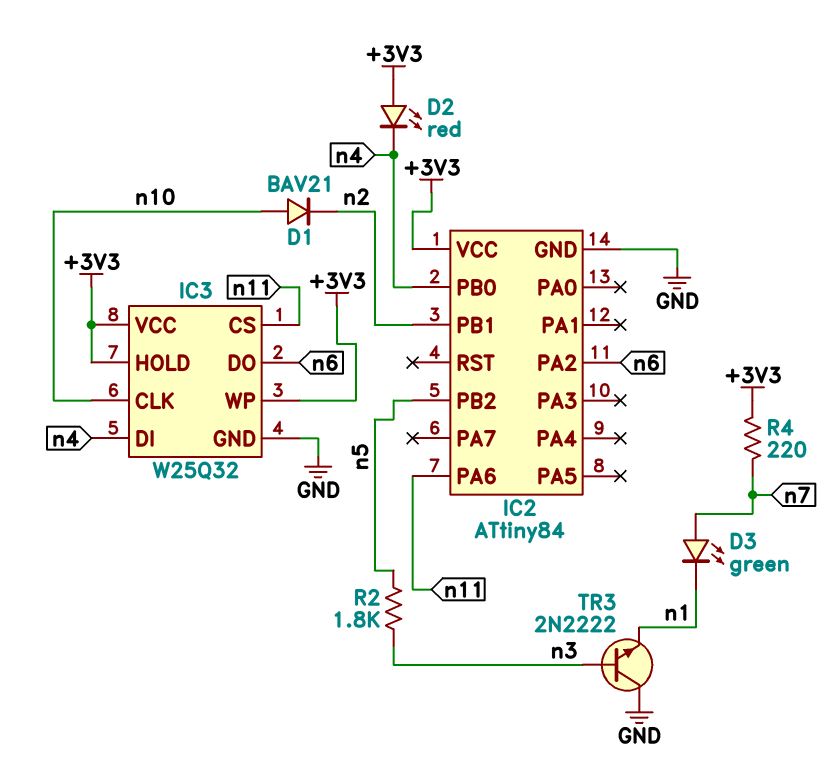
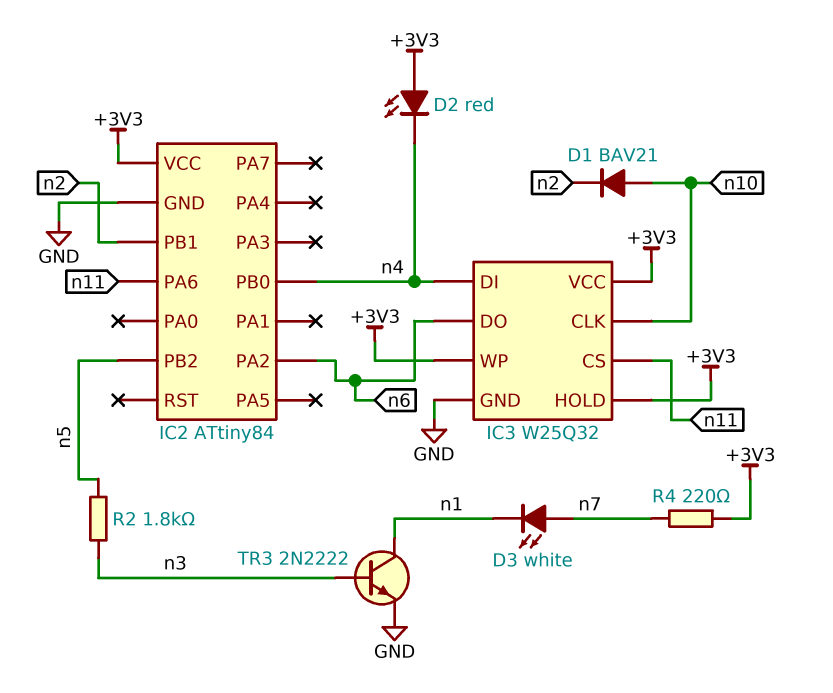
D3: LED green (A n7, K n1) -> LED white (A n7, K n1)
TR3: NPN 2N2222 (B n3, C GND, E n1) -> NPN 2N2222 (B n3, C n1, E GND)

